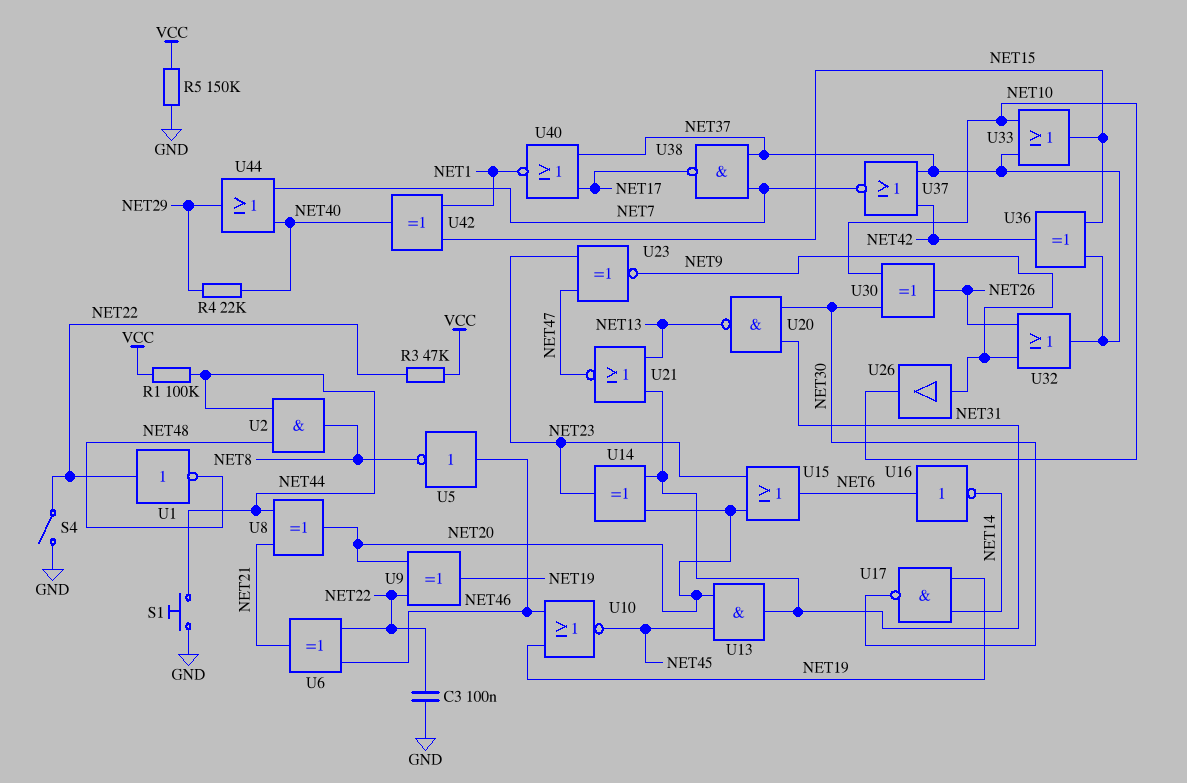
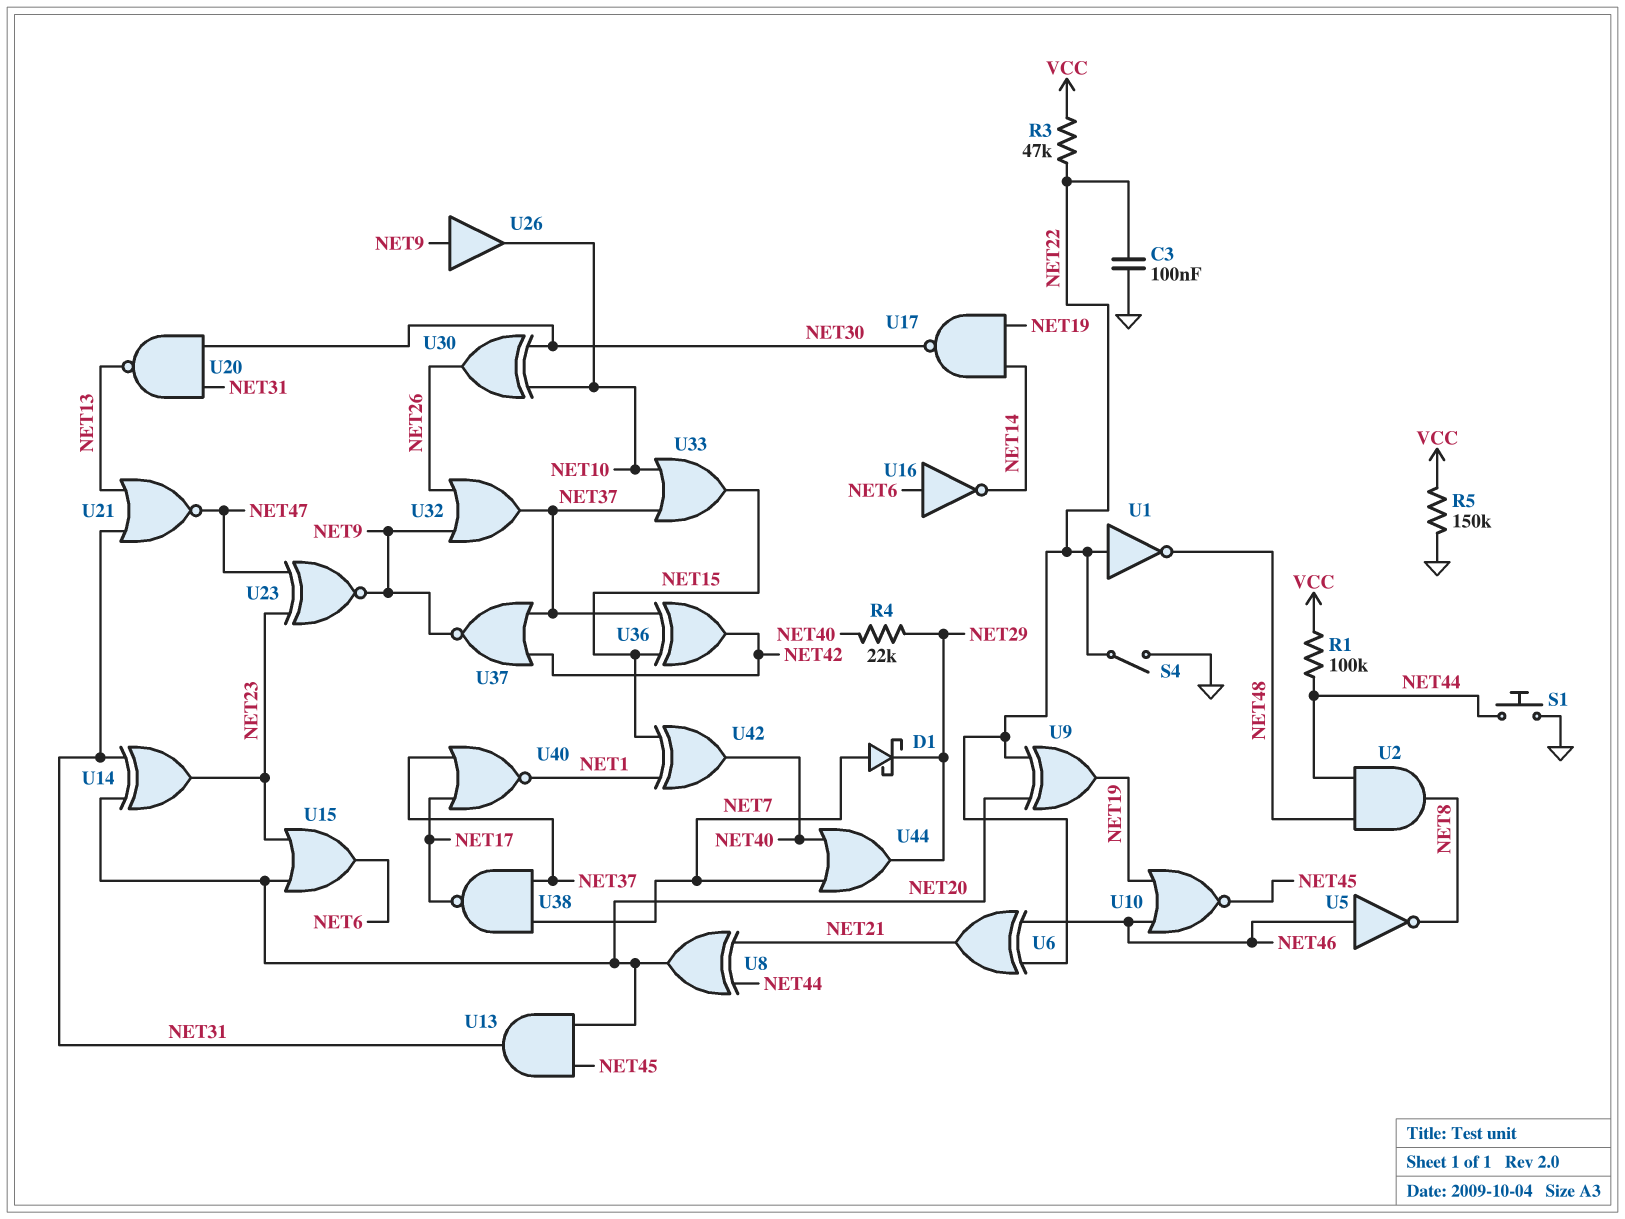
D1: none -> schottky (A NET7, K NET29)
U37: NOR (in NET37, in NET42, out NET7) -> NOR (in NET37, in NET42, out NET9)

